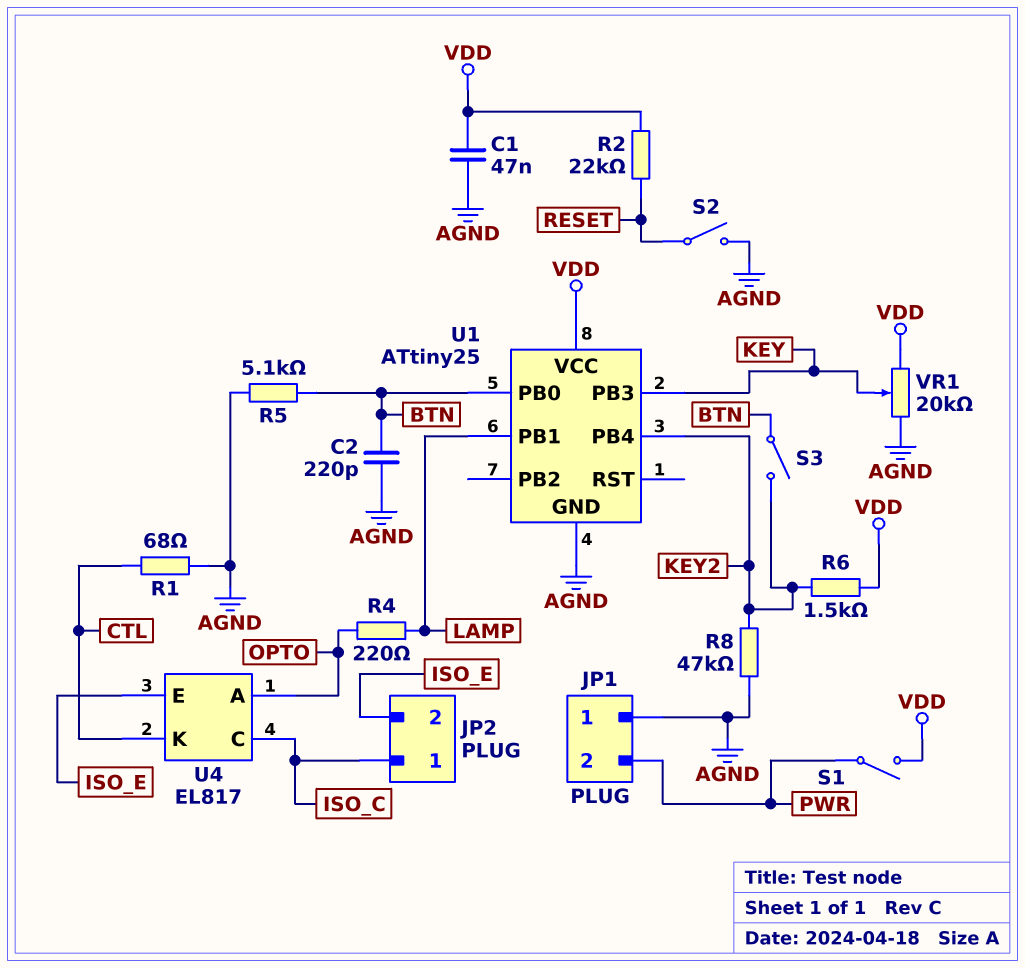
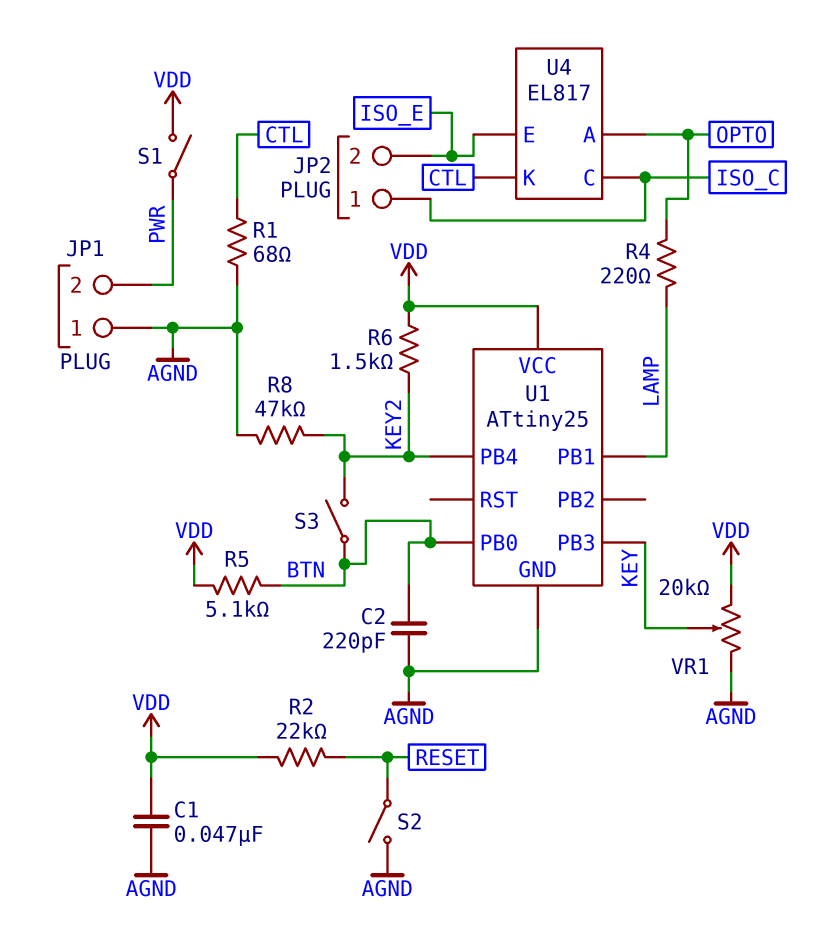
R5: 5.1k (AGND, BTN) -> 5.1k (BTN, VDD)

